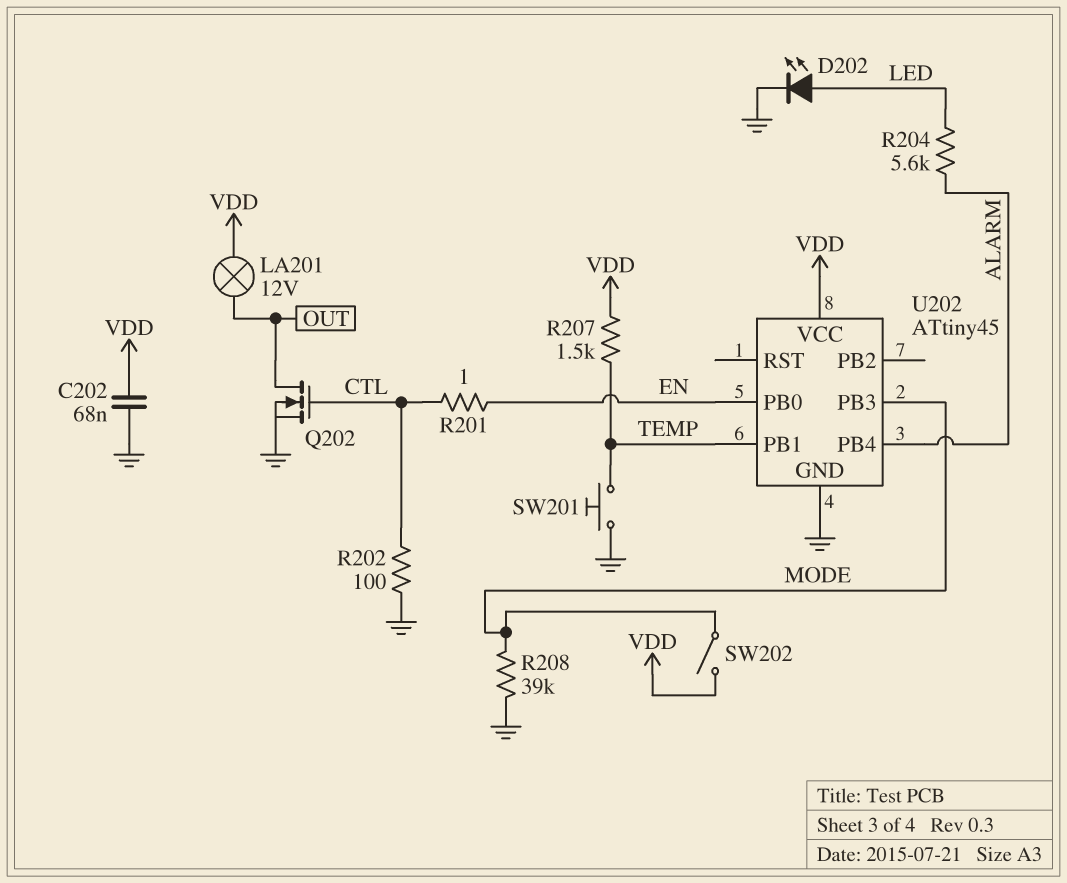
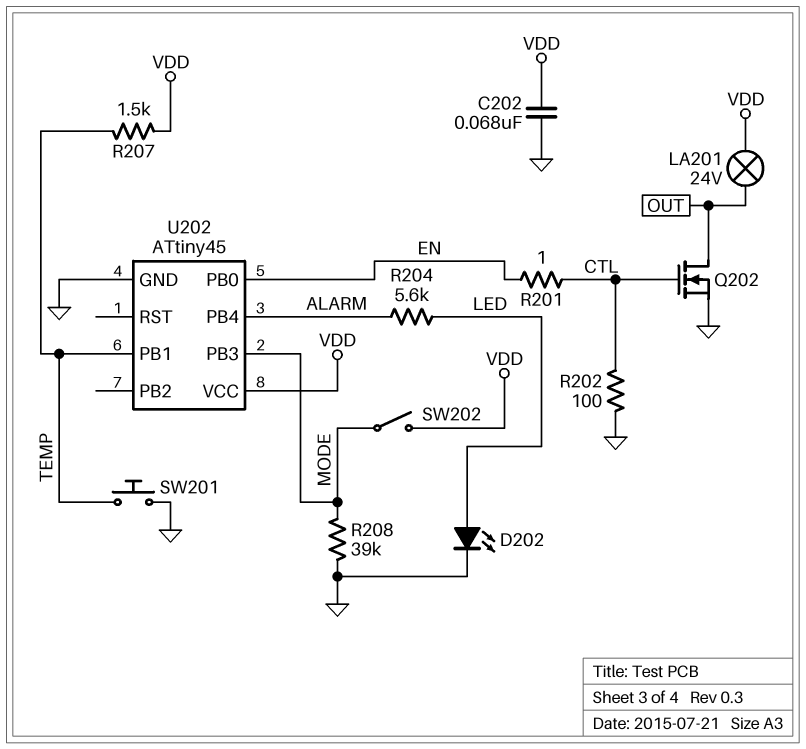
LA201: lamp 12V (OUT, VDD) -> lamp 24V (OUT, VDD)

